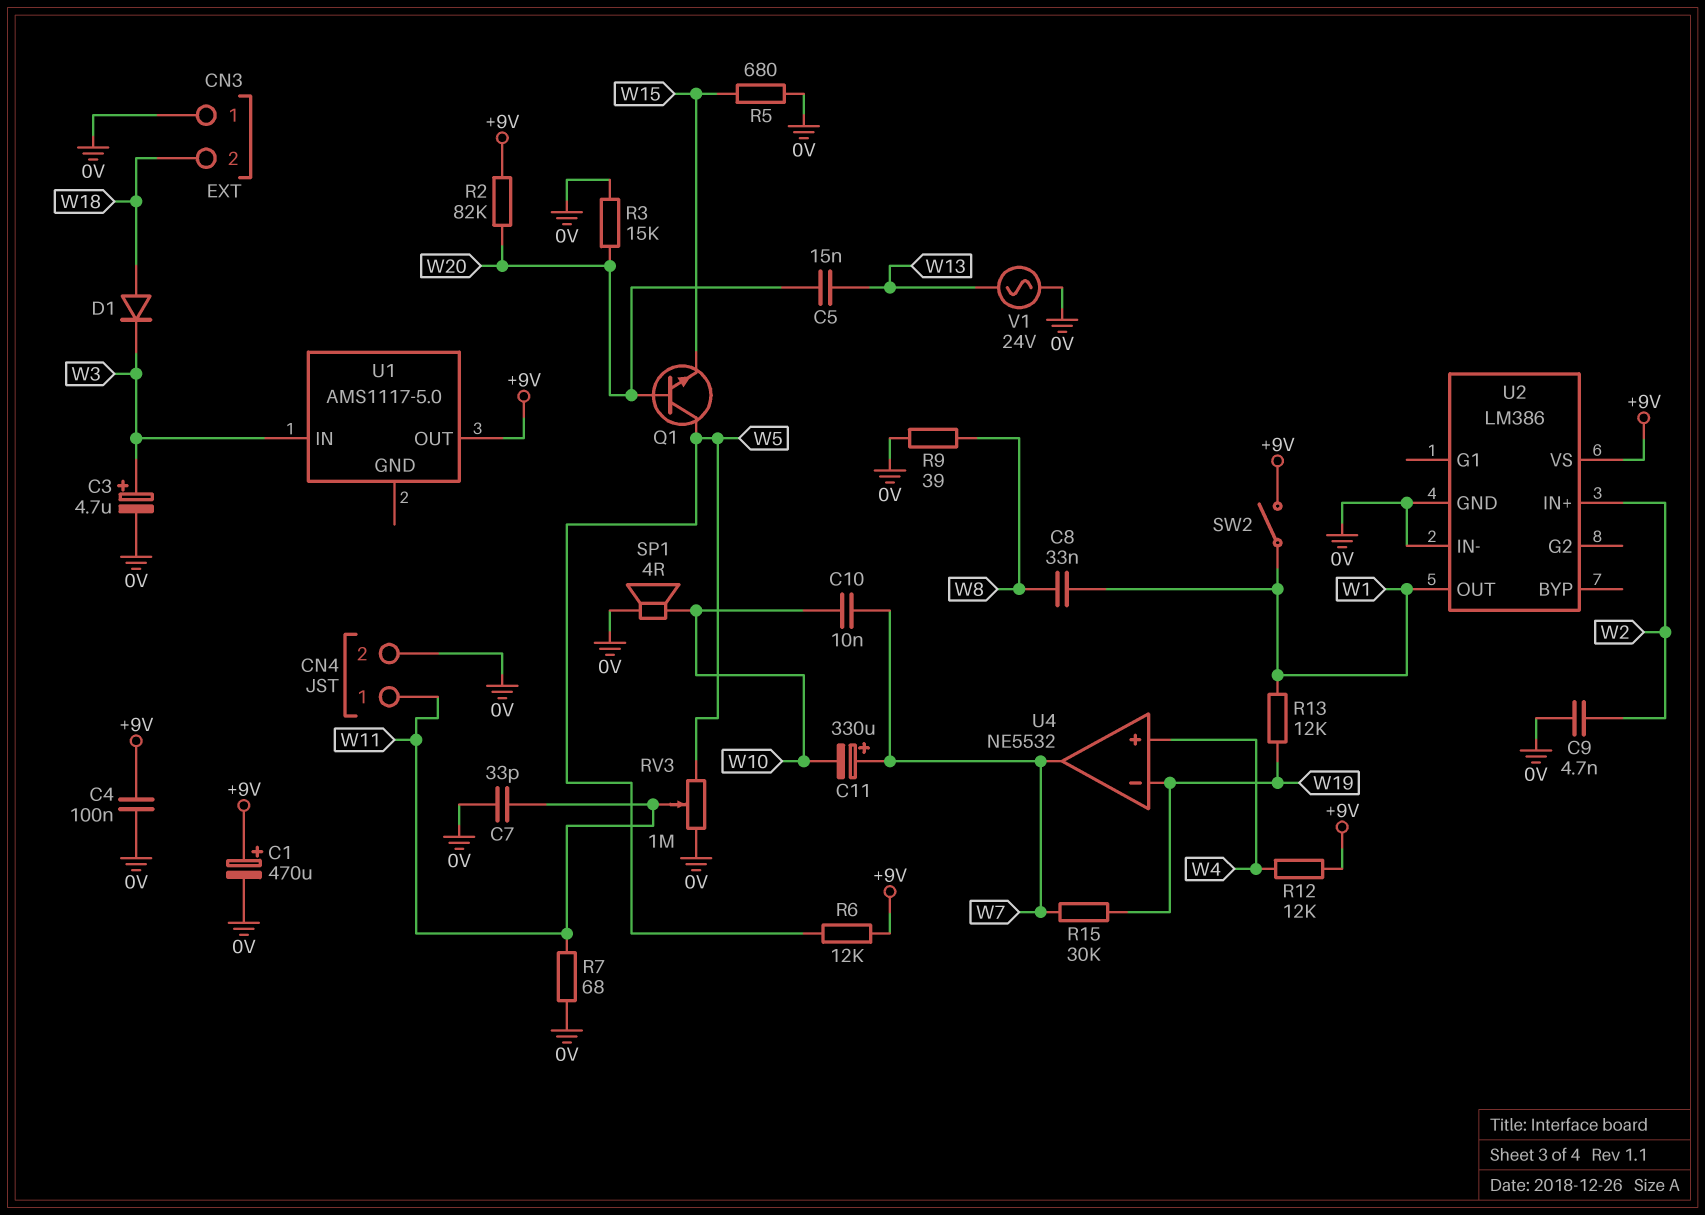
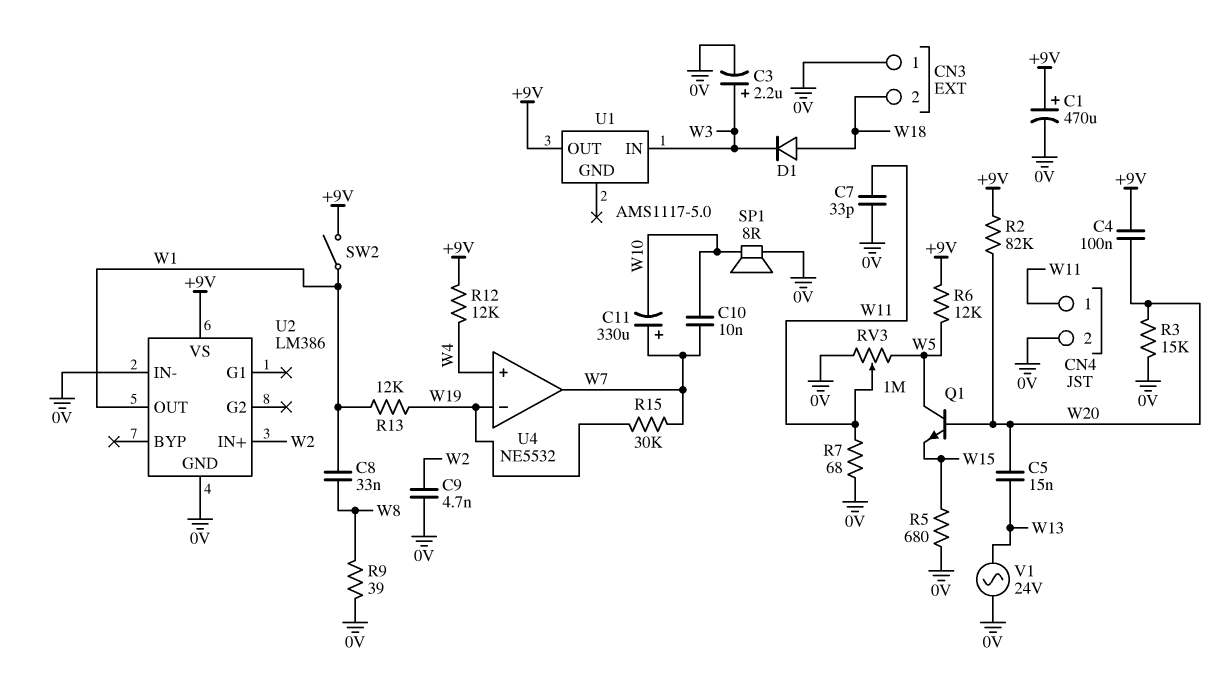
C3: 4.7uF (plus W3, minus 0V) -> 2.2uF (plus W3, minus 0V)
C4: 100nF (+9V, 0V) -> 100nF (+9V, W20)
SP1: speaker 4R (0V, W10) -> speaker 8R (0V, W10)

